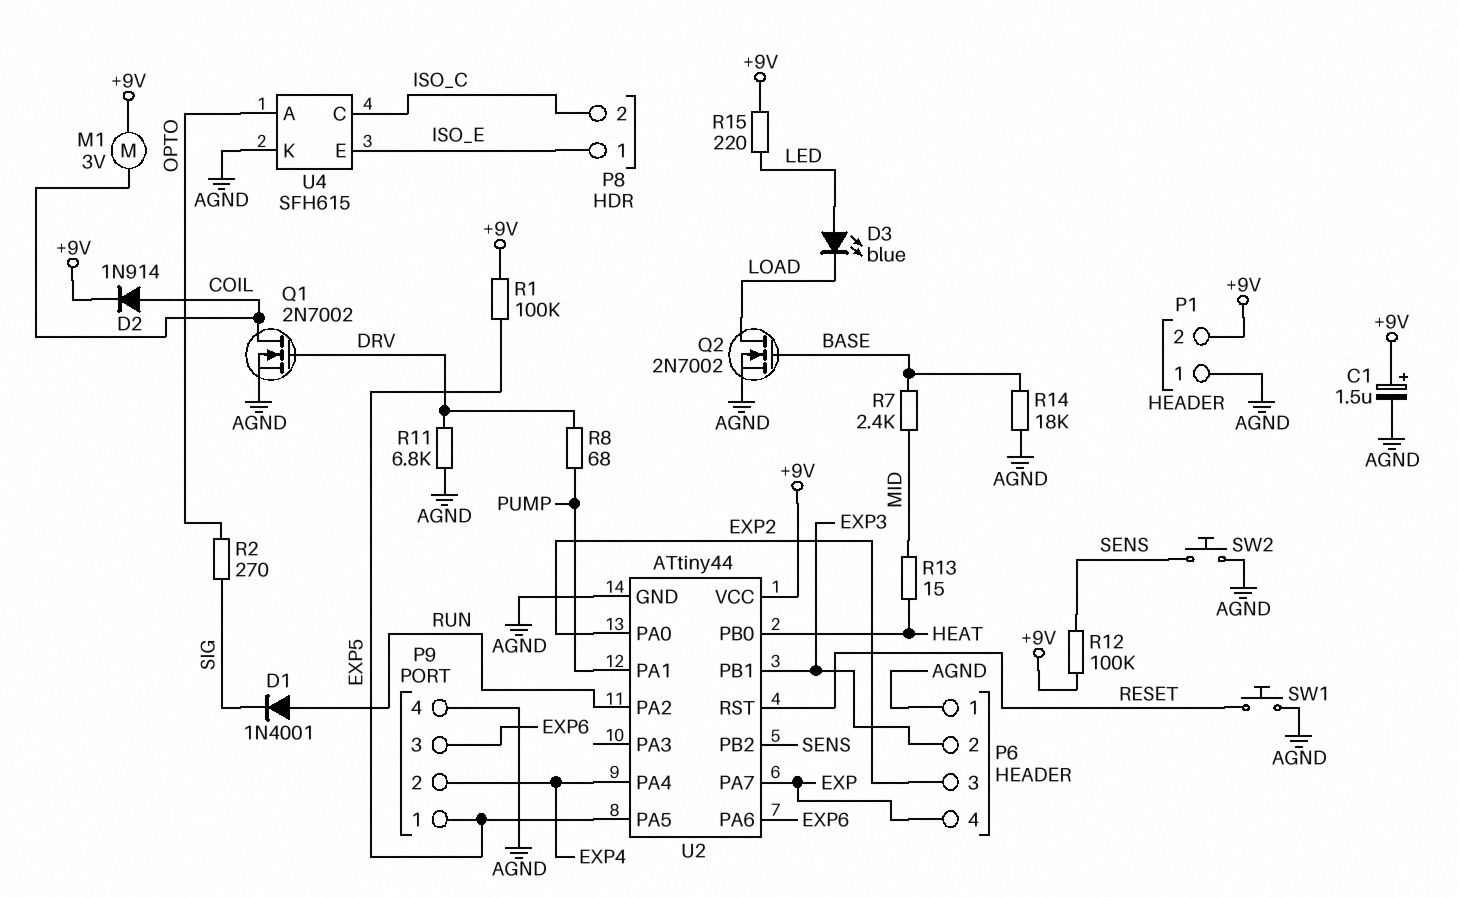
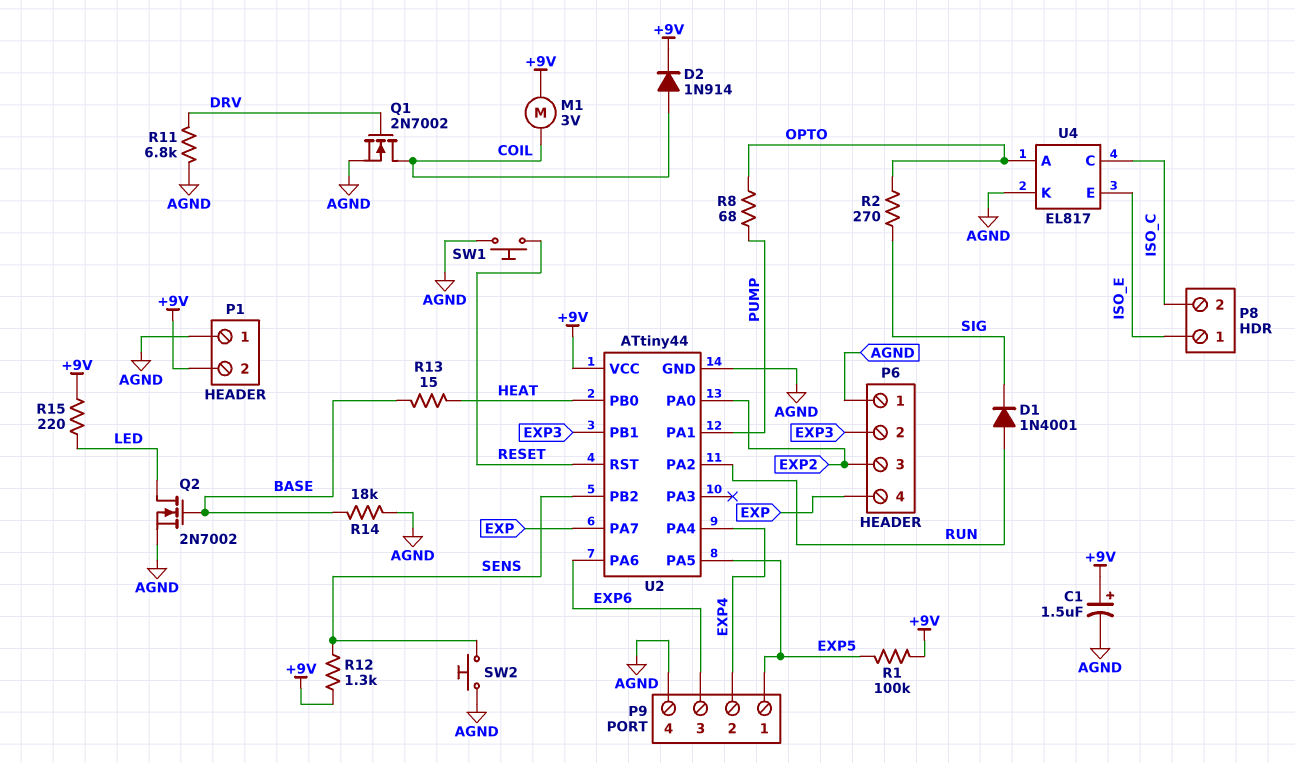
D3: LED blue (A LED, K LOAD) -> none
Q2: NMOS 2N7002 (G BASE, D LOAD, S AGND) -> NMOS 2N7002 (G BASE, D LED, S AGND)
R7: 2.4k (BASE, MID) -> none
R8: 68 (DRV, PUMP) -> 68 (OPTO, PUMP)
R12: 100k (+9V, SENS) -> 1.3k (+9V, SENS)
R13: 15 (HEAT, MID) -> 15 (BASE, HEAT)
U4: SFH615 -> EL817

